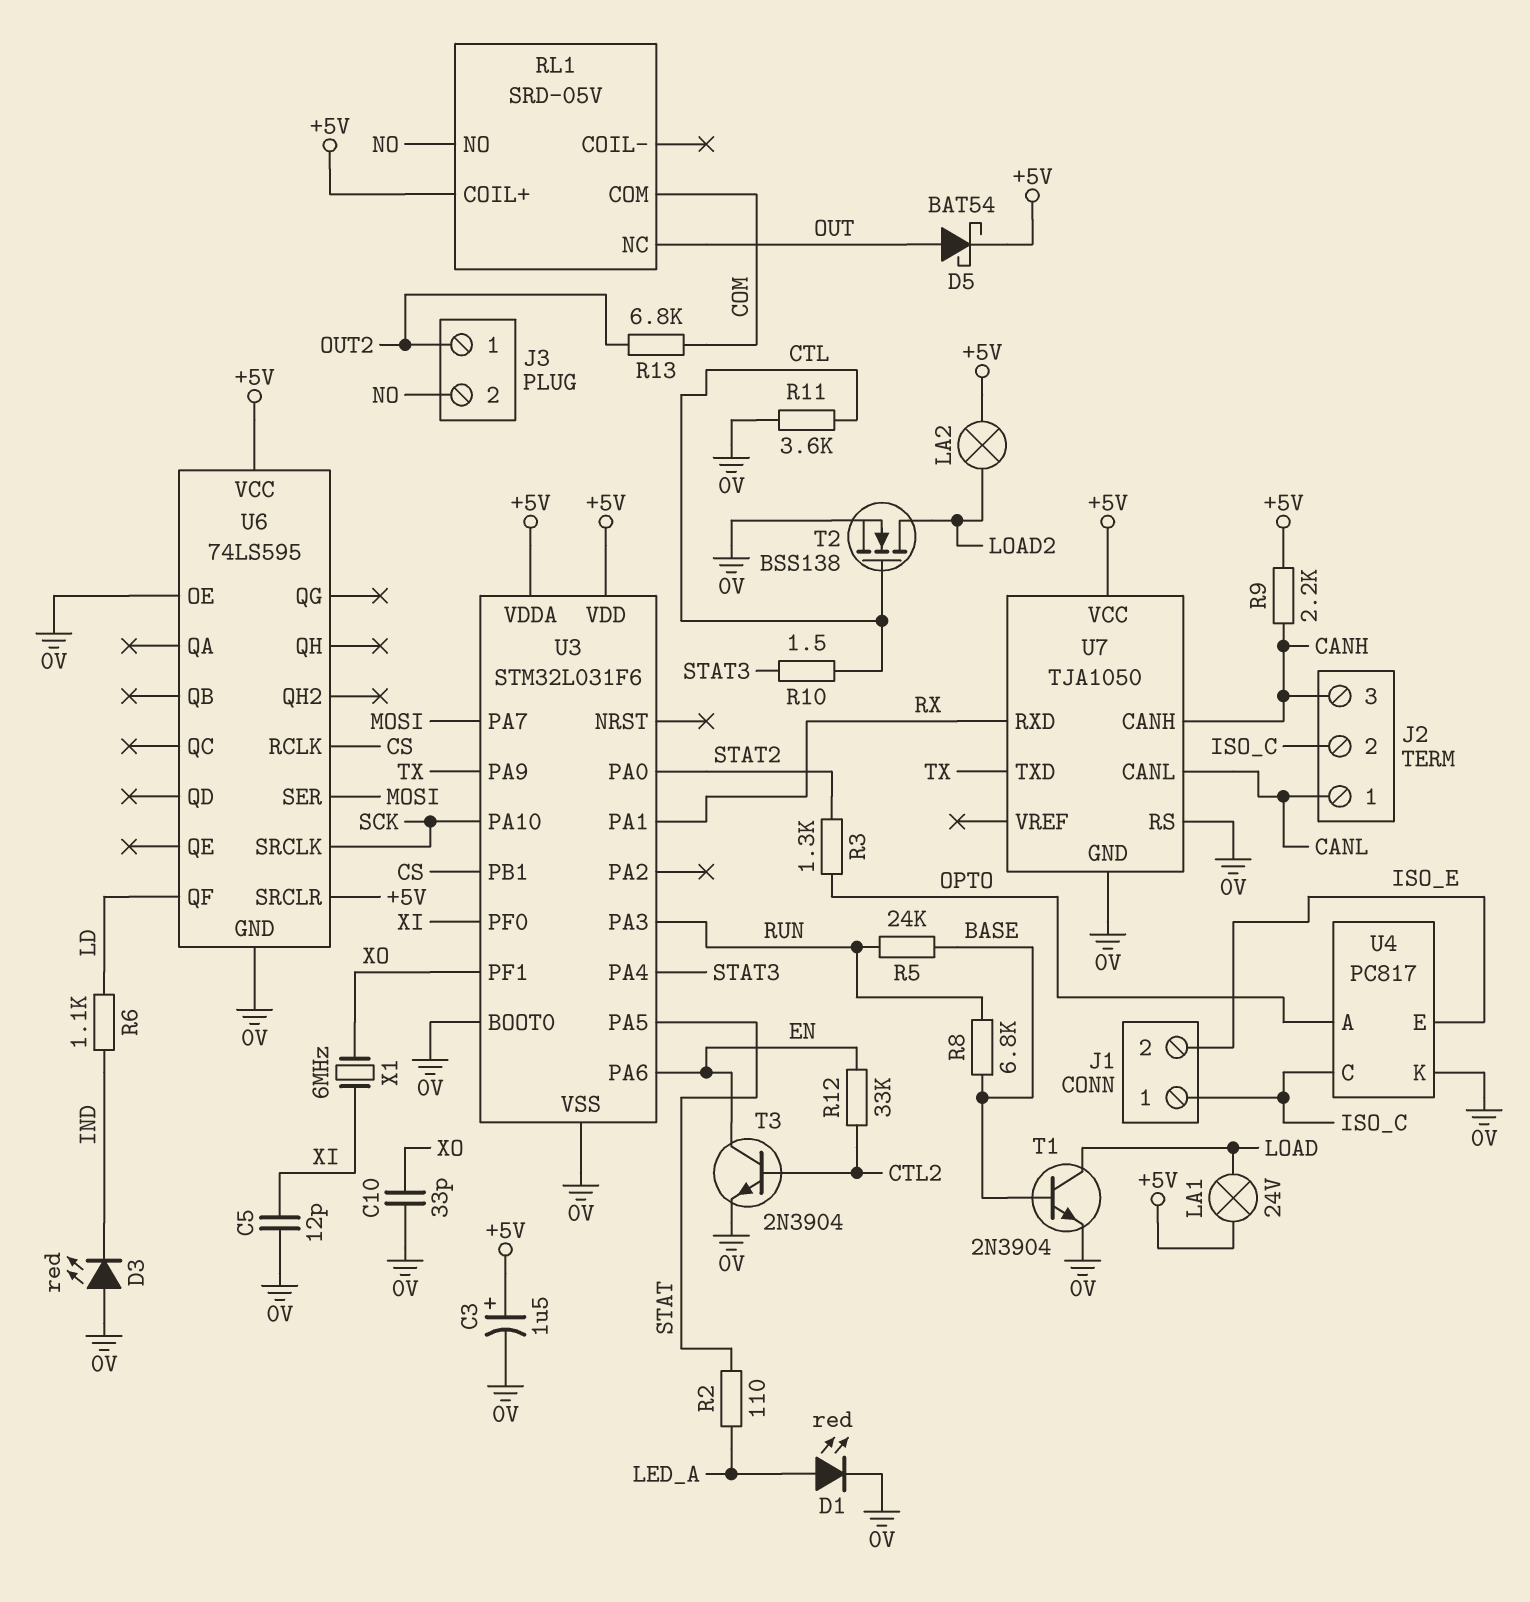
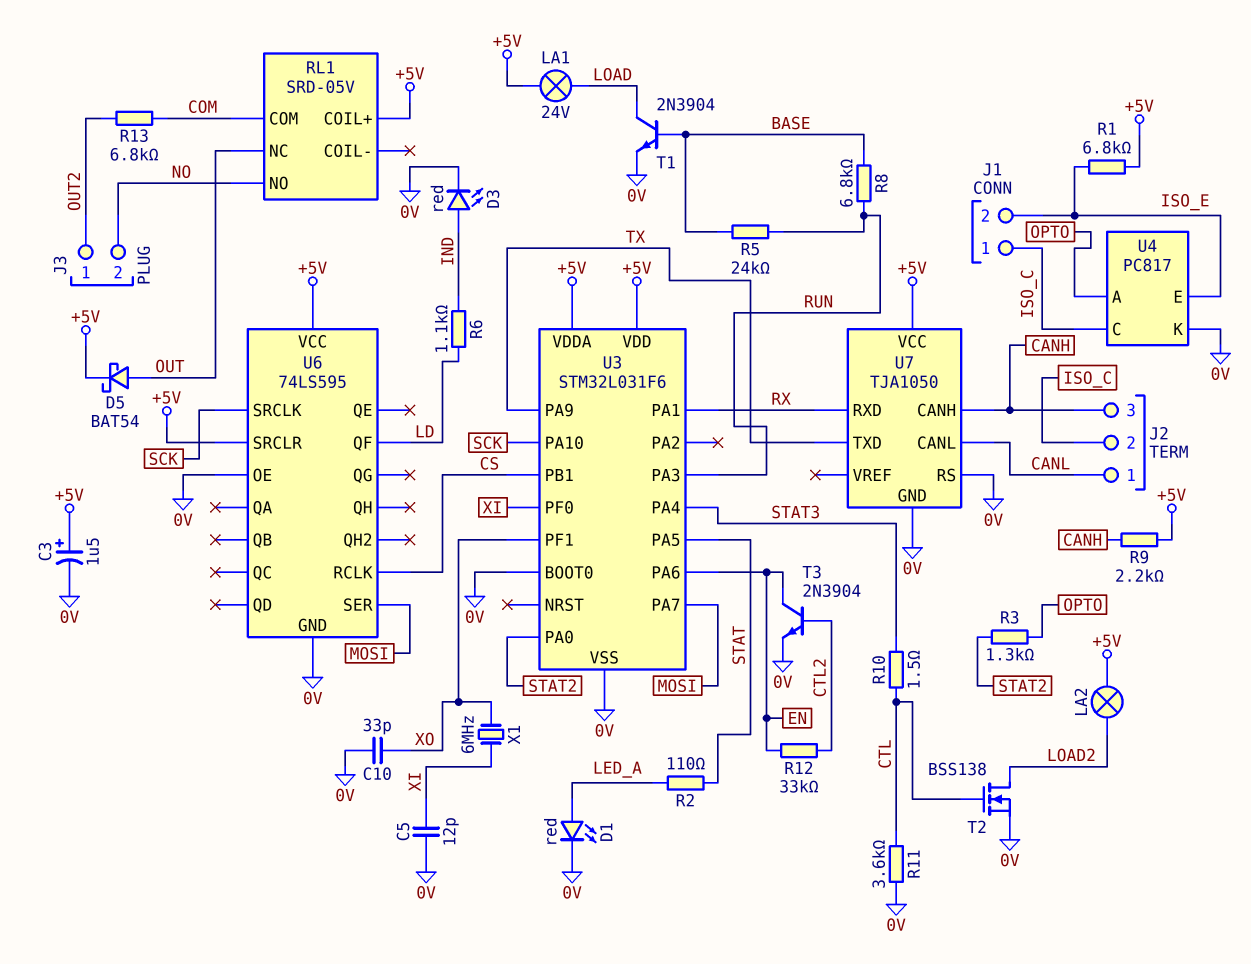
D3: LED red (A 0V, K IND) -> LED red (A IND, K 0V)
R1: none -> 6.8k (+5V, ISO_E)

